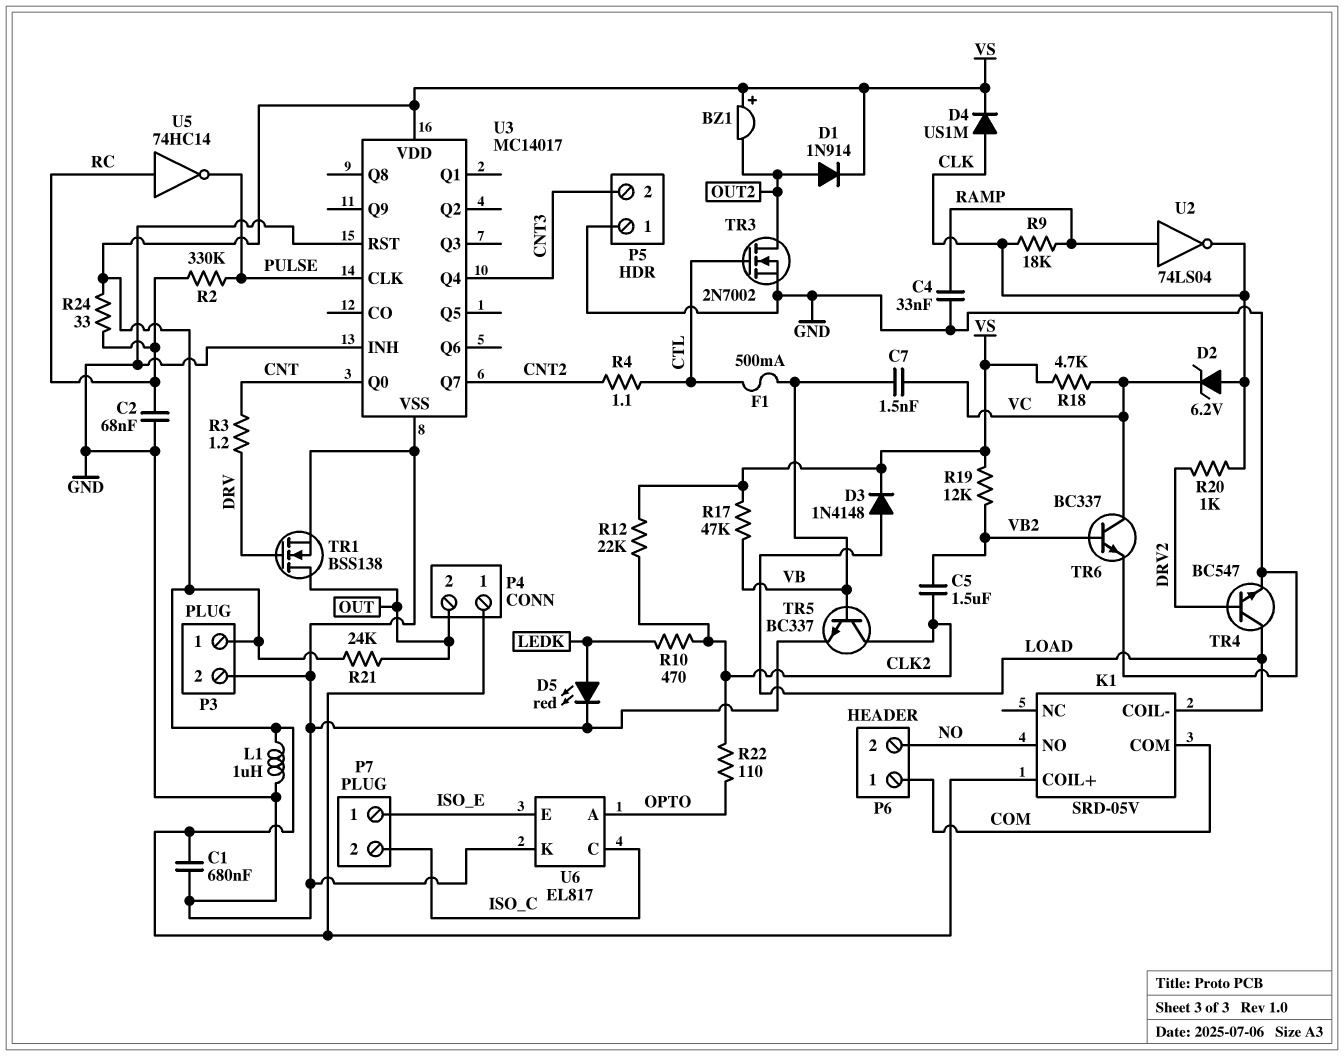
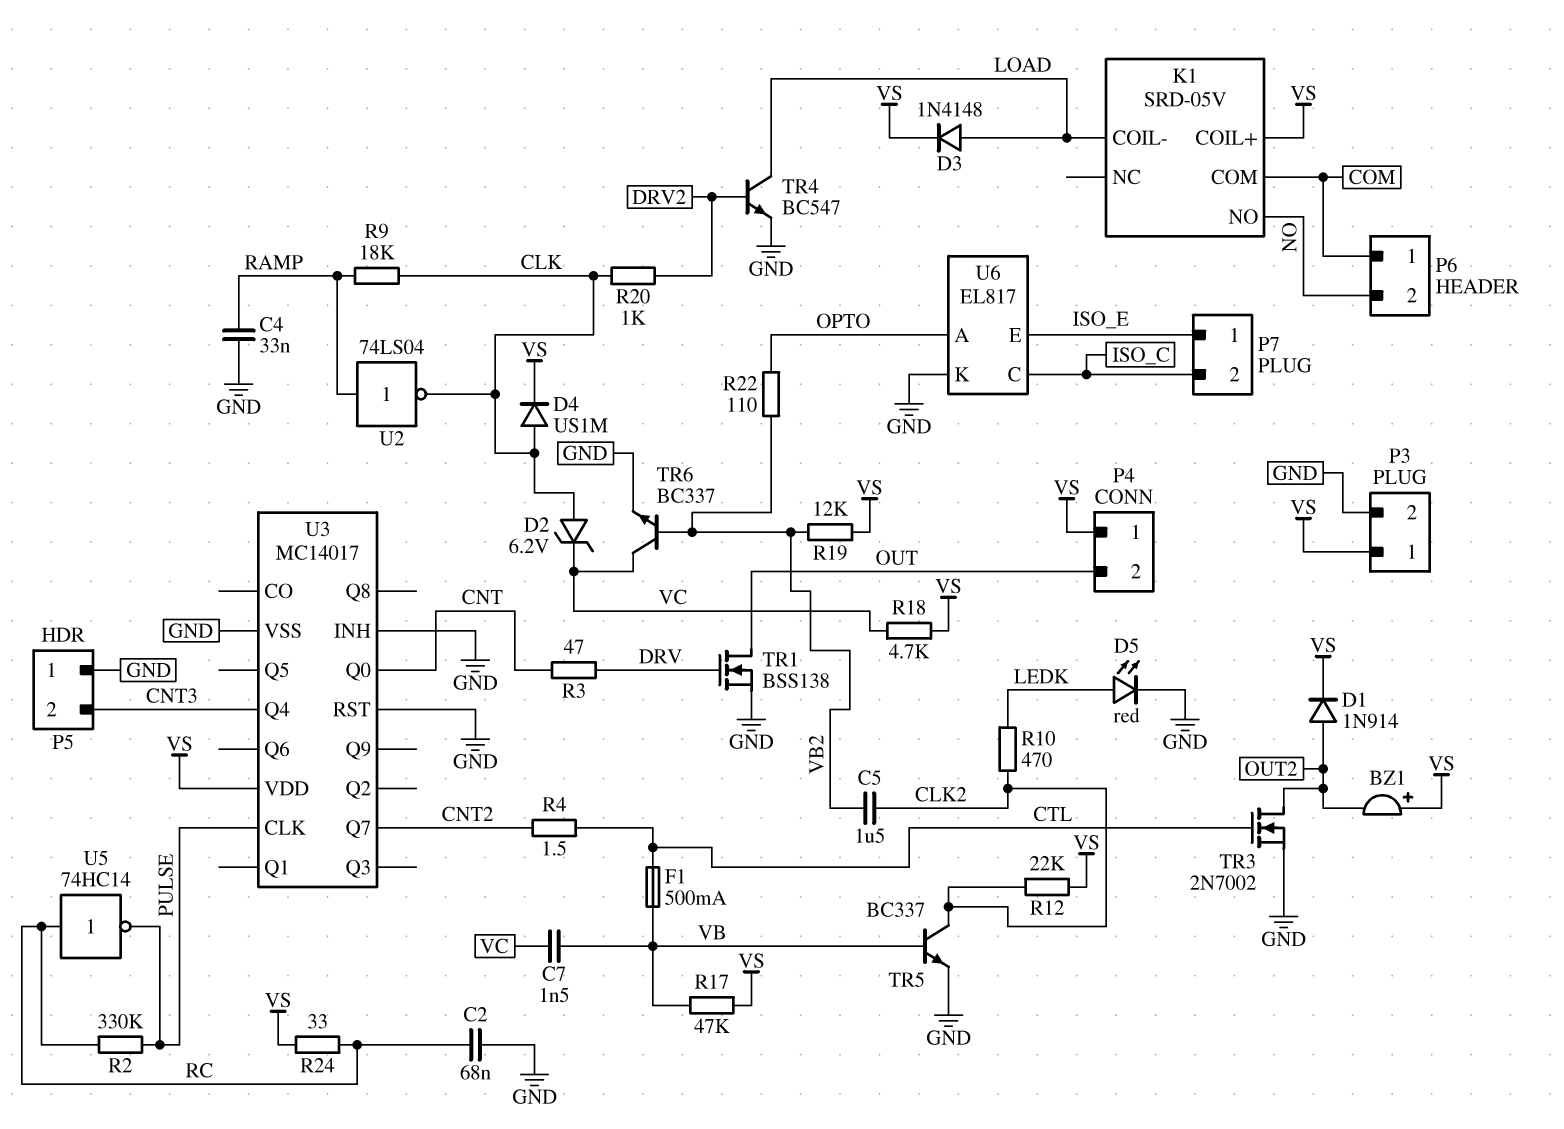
C1: 680nF (GND, VS) -> none
L1: 1uH (GND, VS) -> none
R3: 1.2 (CNT, DRV) -> 47 (CNT, DRV)
R4: 1.1 (CNT2, CTL) -> 1.5 (CNT2, CTL)
R21: 24k (OUT, VS) -> none
R22: 110 (CLK2, OPTO) -> 110 (OPTO, VB2)

